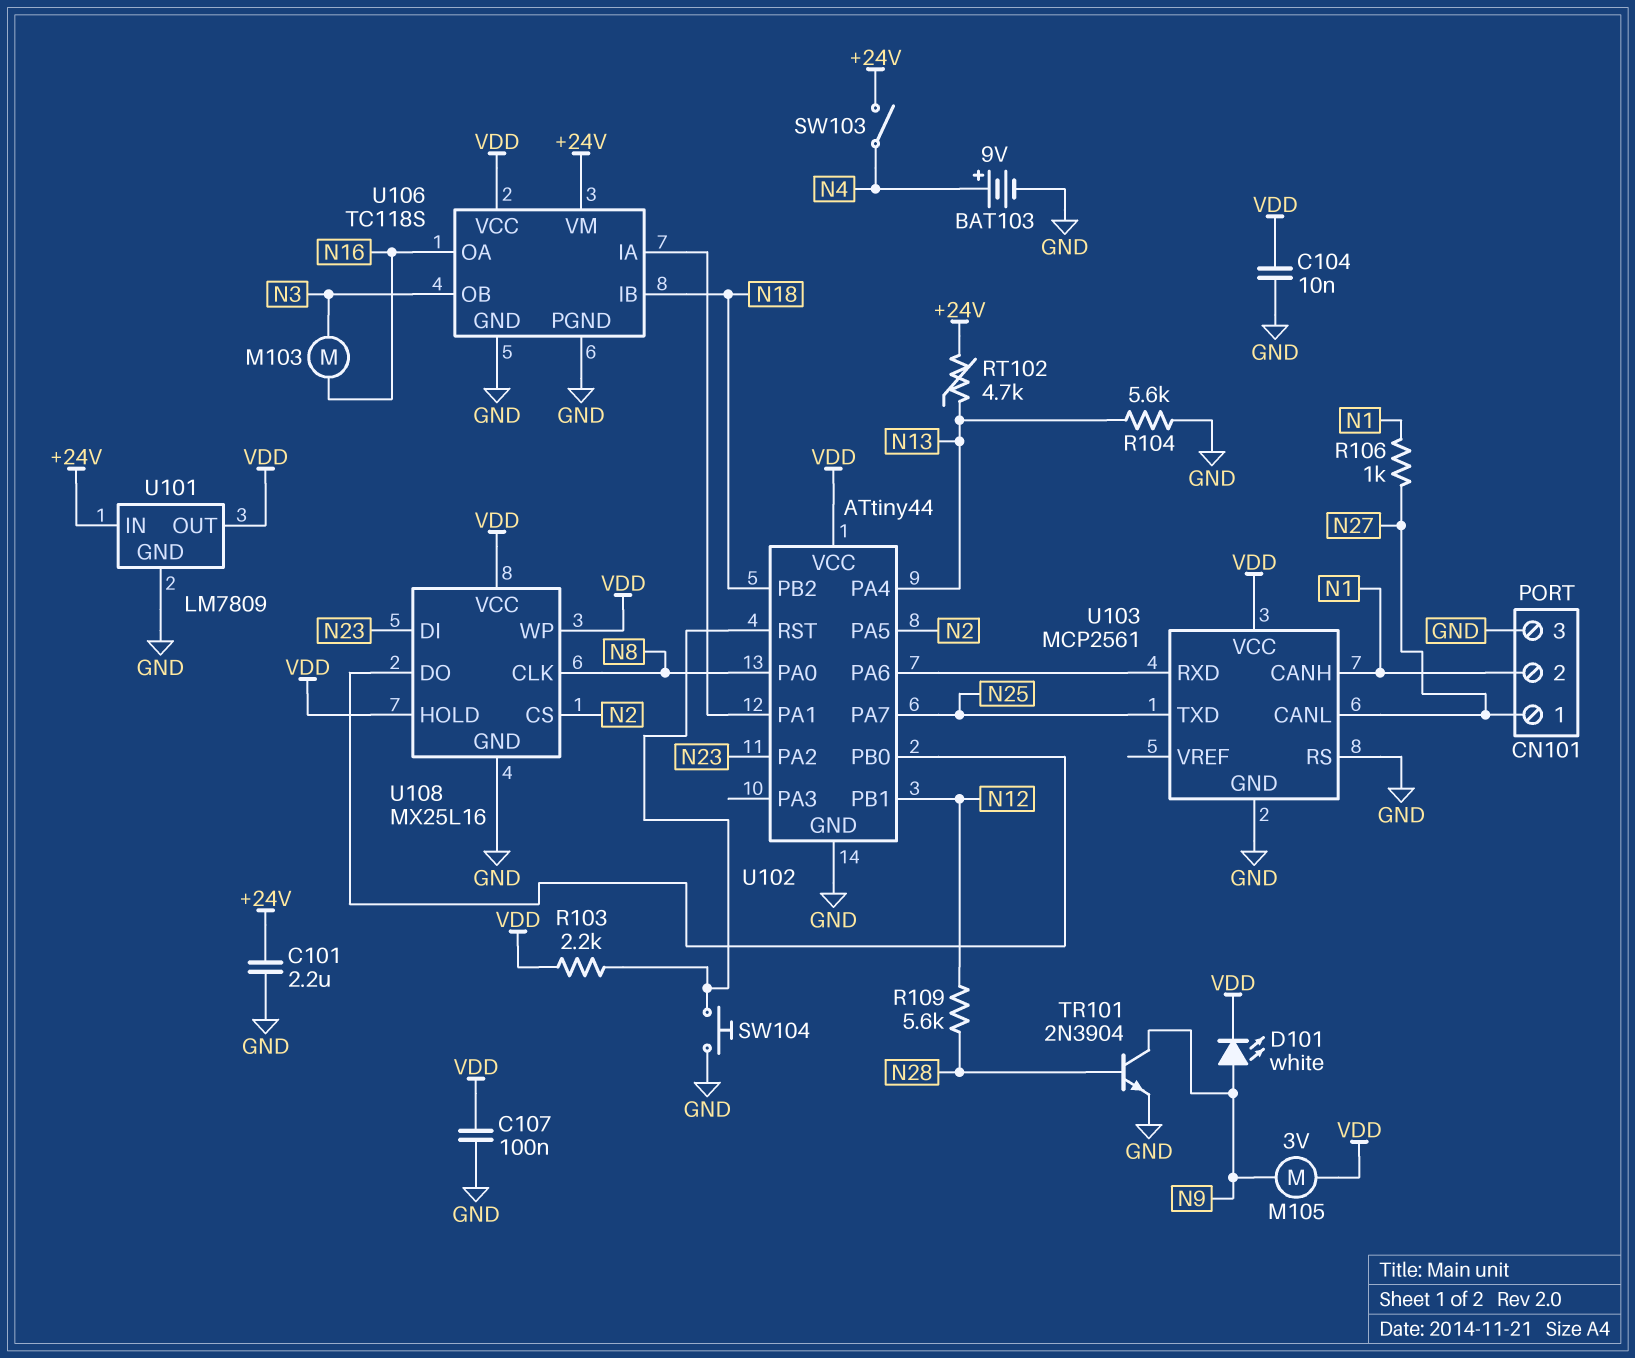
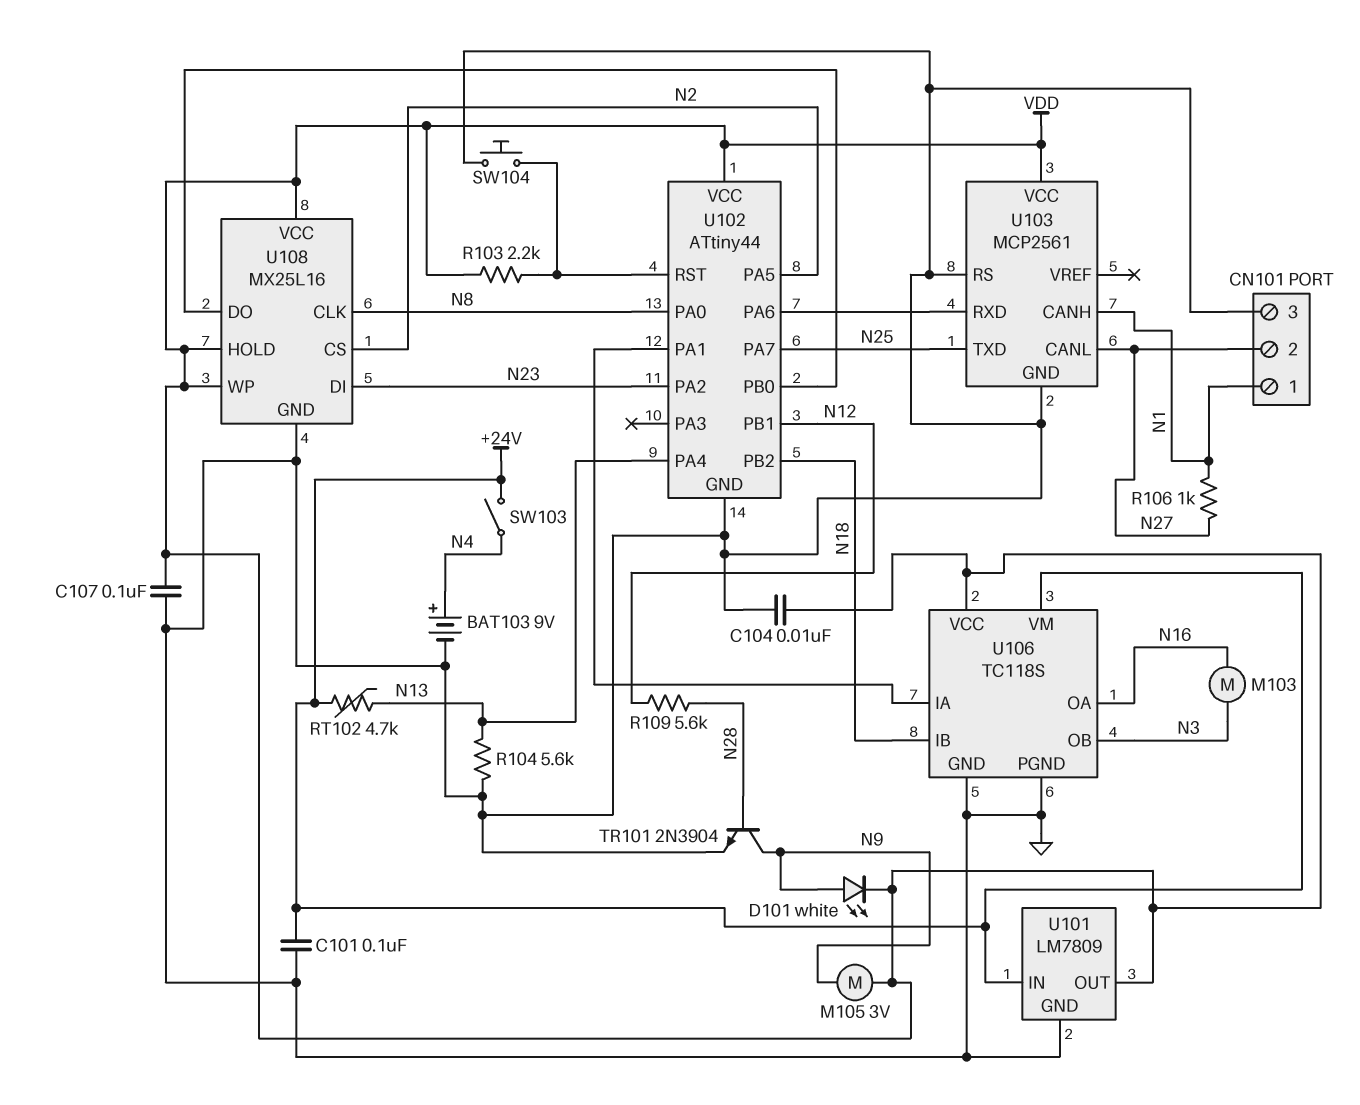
C101: 2.2uF (+24V, GND) -> 100nF (+24V, GND)
CN101 pin 1: N27 -> N1
CN101 pin 2: N1 -> N27

